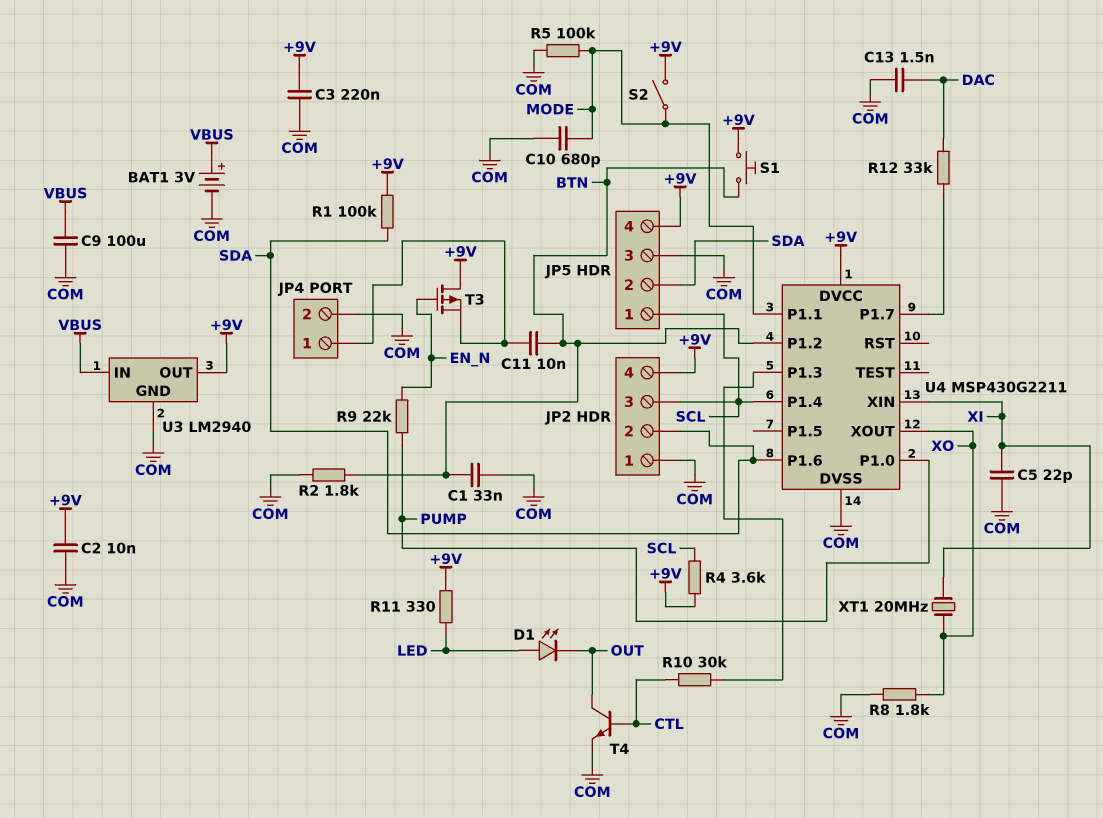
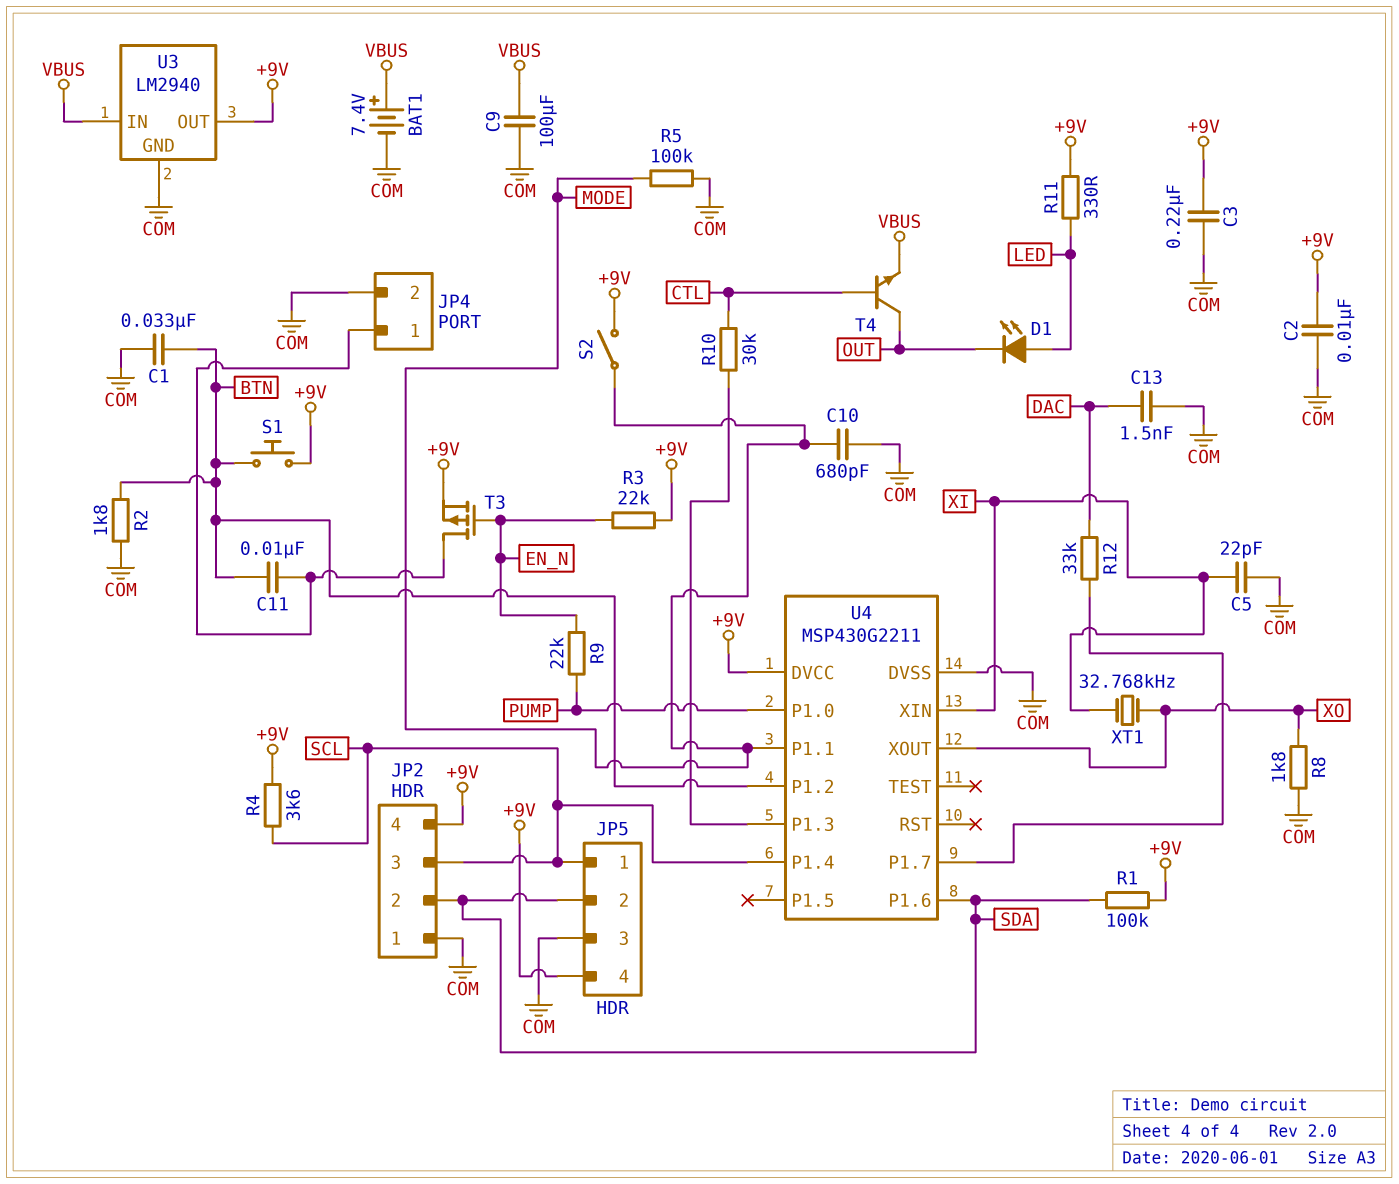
BAT1: 3V (plus VBUS, minus COM) -> 7.4V (plus VBUS, minus COM)
R3: none -> 22k (+9V, EN_N)
T3: PMOS (G EN_N, D +9V, S JP4/1) -> PMOS (G EN_N, D JP4/1, S +9V)
T4: NPN (B CTL, C OUT, E COM) -> NPN (B CTL, C OUT, E VBUS)
XT1: 20MHz (XI, XO) -> 32.768kHz (XI, XO)

